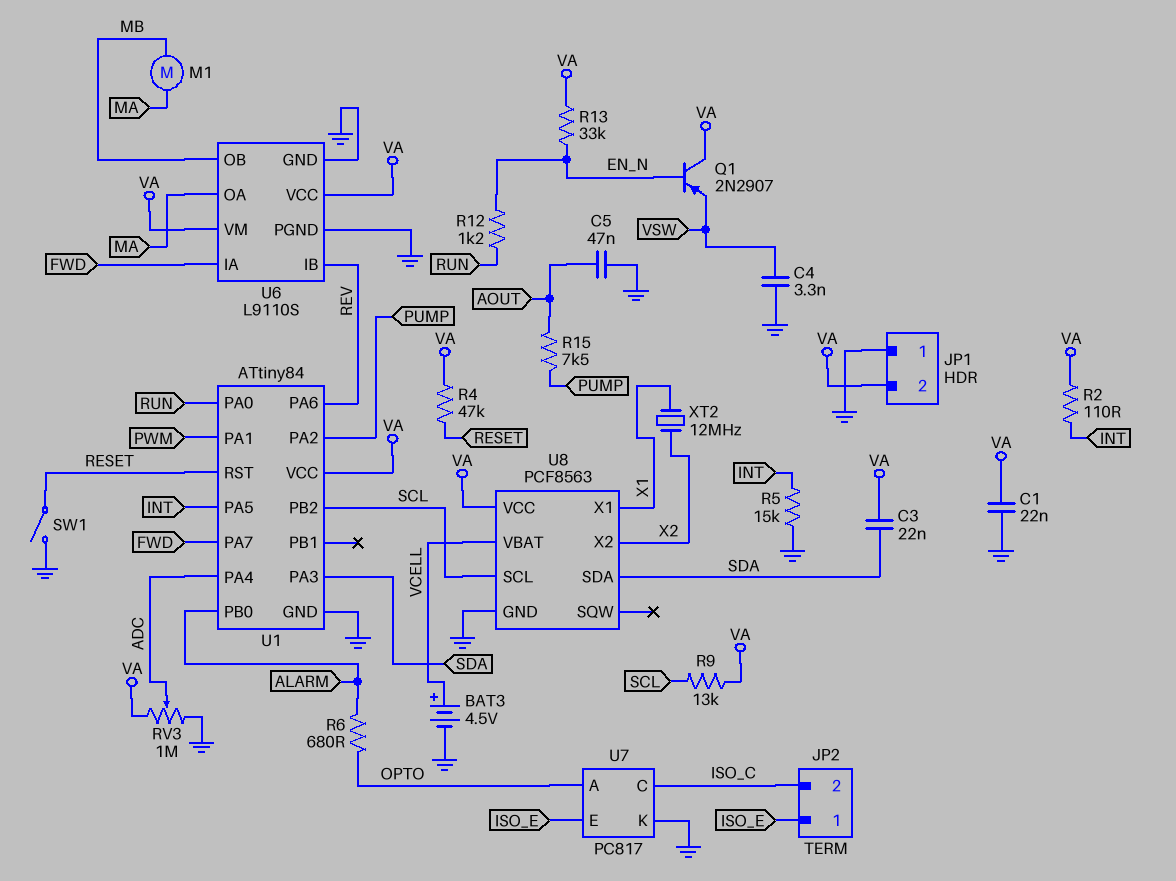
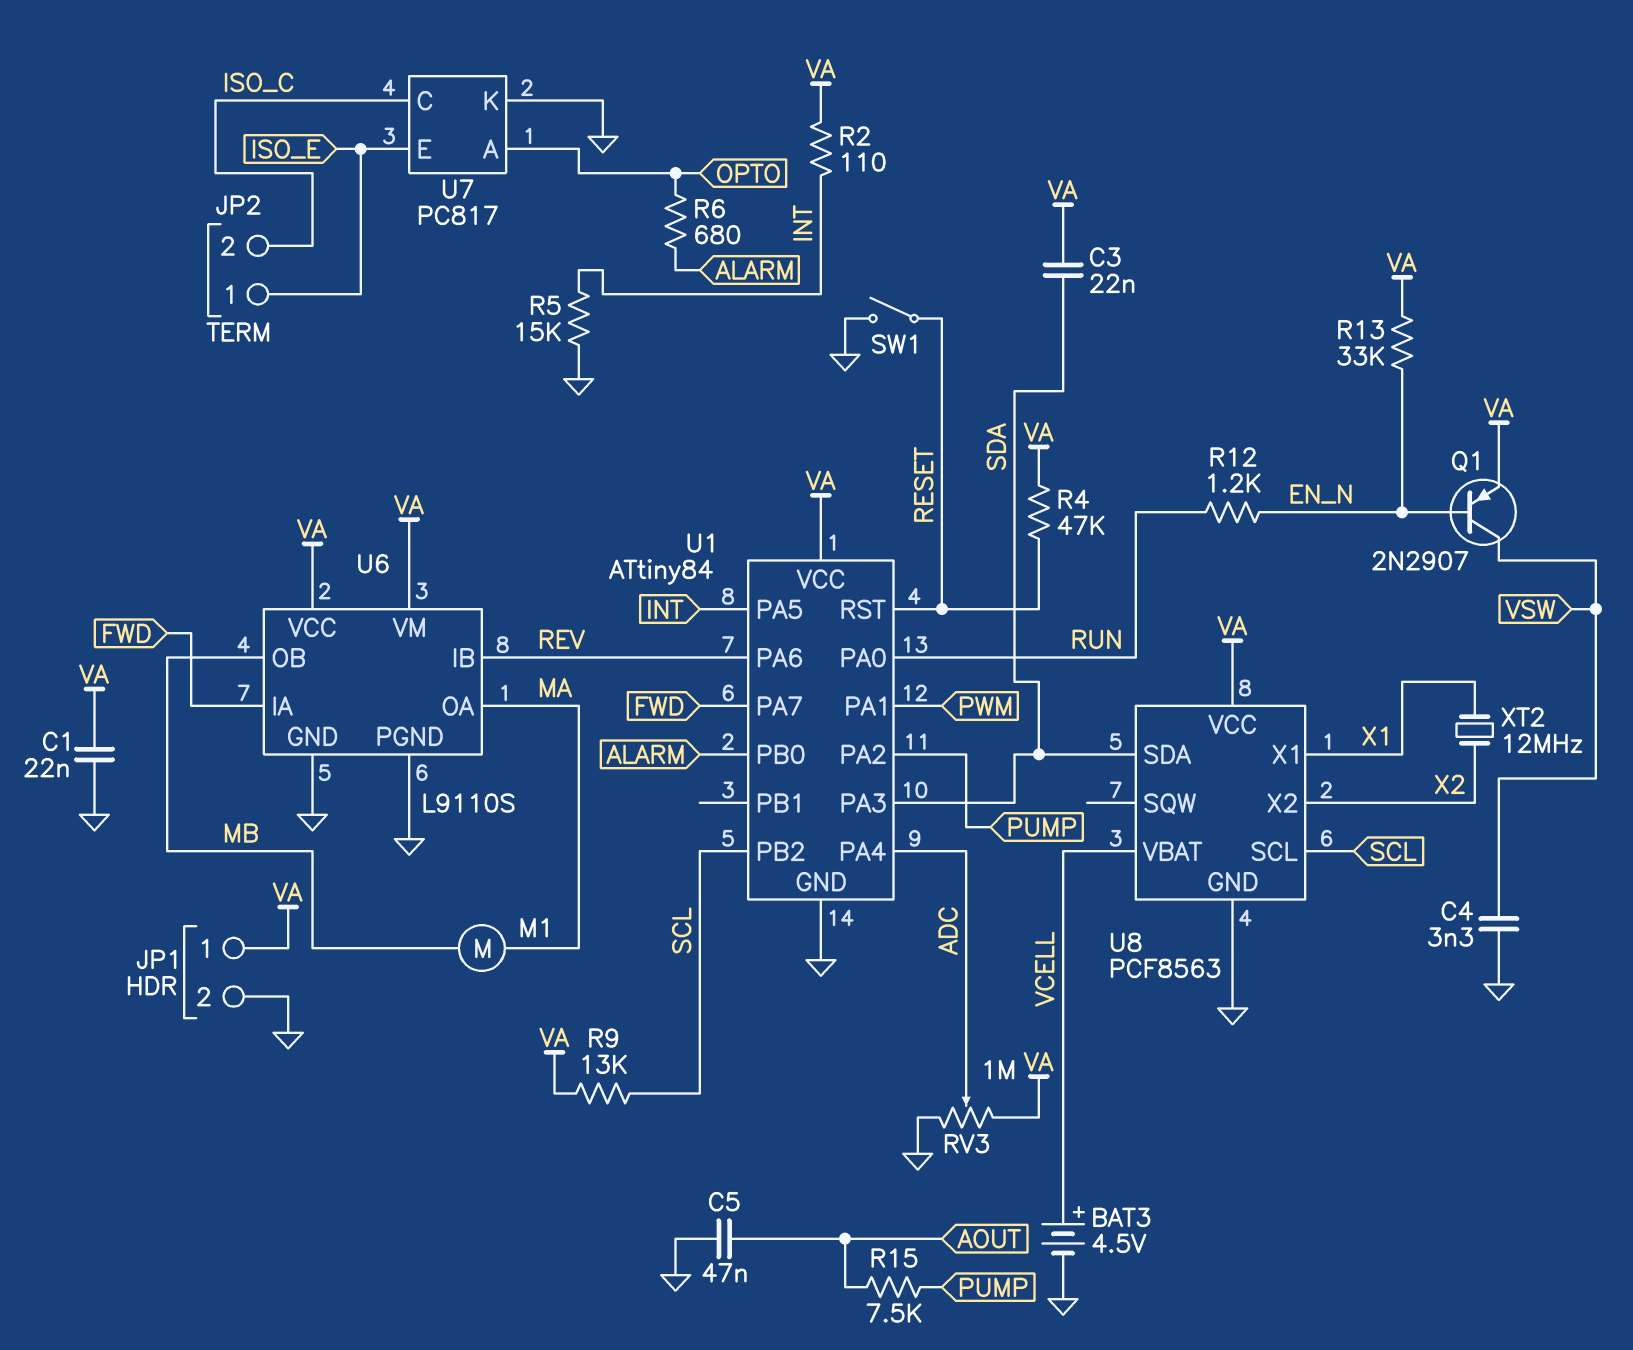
JP1 pin 1: GND -> VA
JP1 pin 2: VA -> GND
Q1: PNP 2N2907 (B EN_N, C VA, E VSW) -> PNP 2N2907 (B EN_N, C VSW, E VA)

